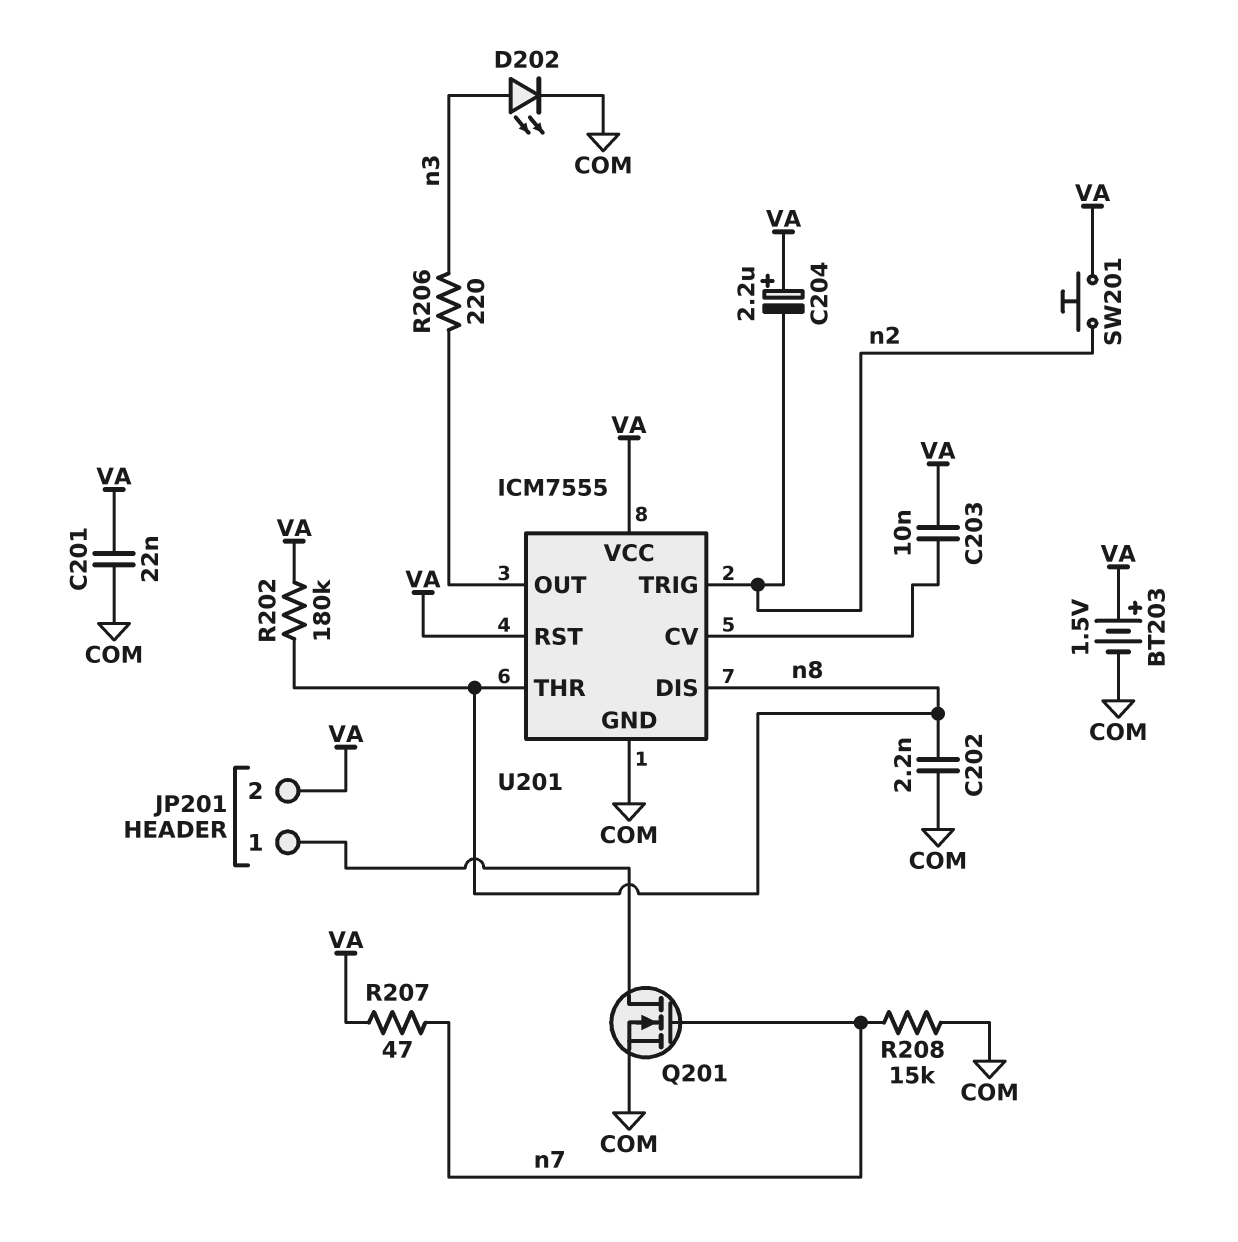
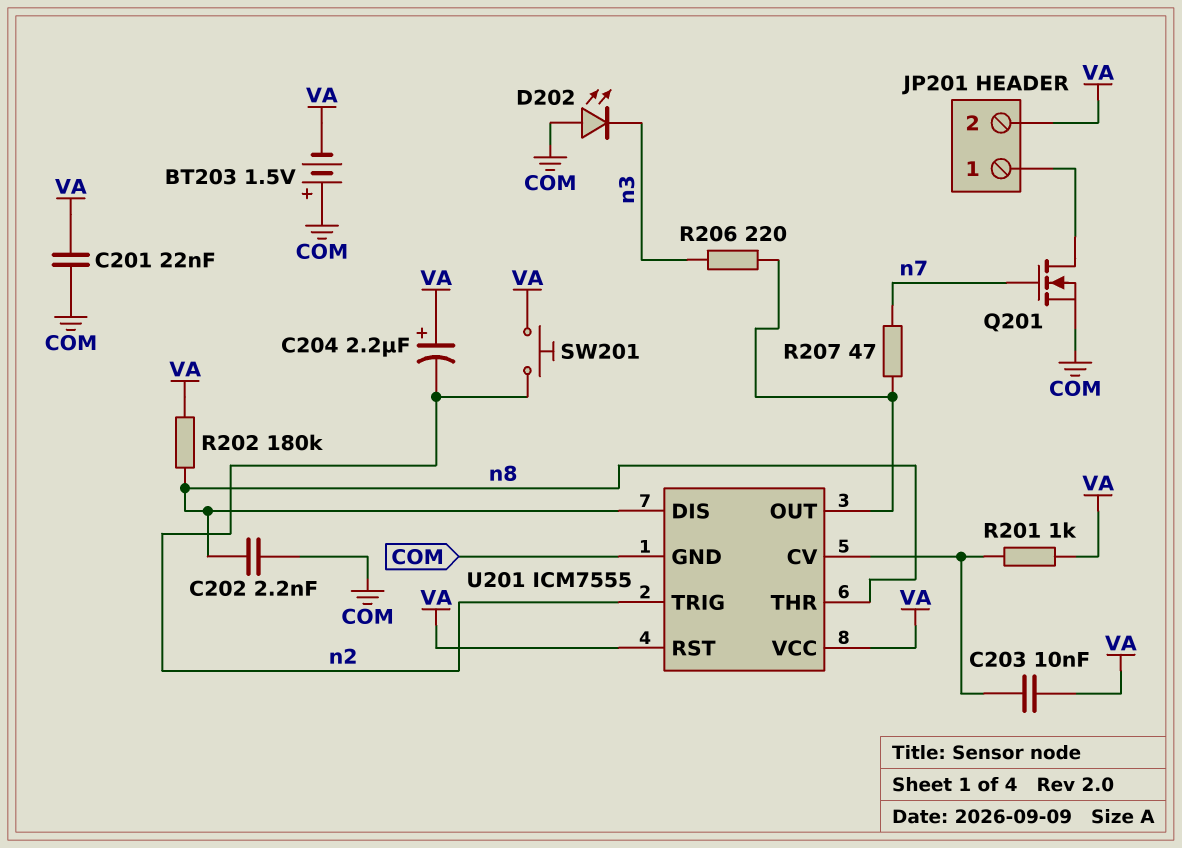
BT203: 1.5V (plus VA, minus COM) -> 1.5V (plus COM, minus VA)
D202: LED (A n3, K COM) -> LED (A COM, K n3)
R201: none -> 1k (U201/CV, VA)
R207: 47 (VA, n7) -> 47 (U201/OUT, n7)
R208: 15k (COM, n7) -> none

